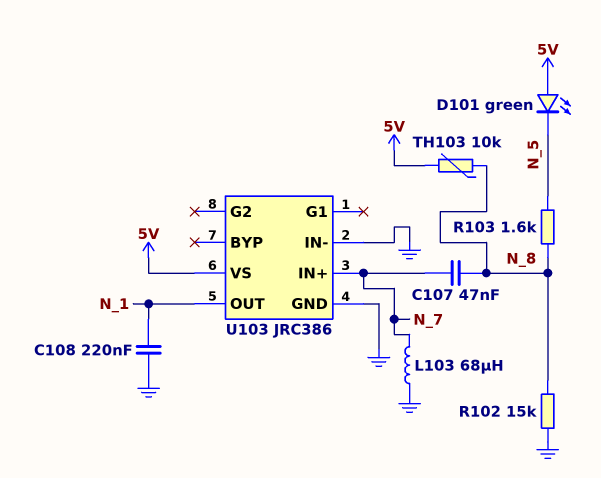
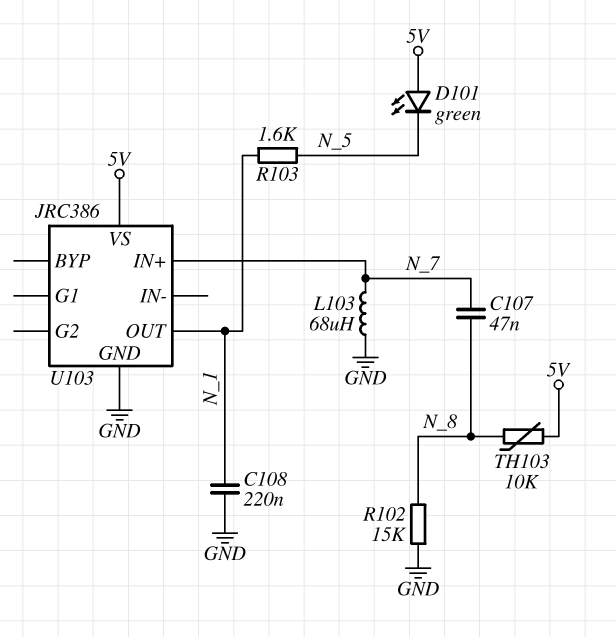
R103: 1.6k (N_5, N_8) -> 1.6k (N_1, N_5)
U103 pin IN-: GND -> none

